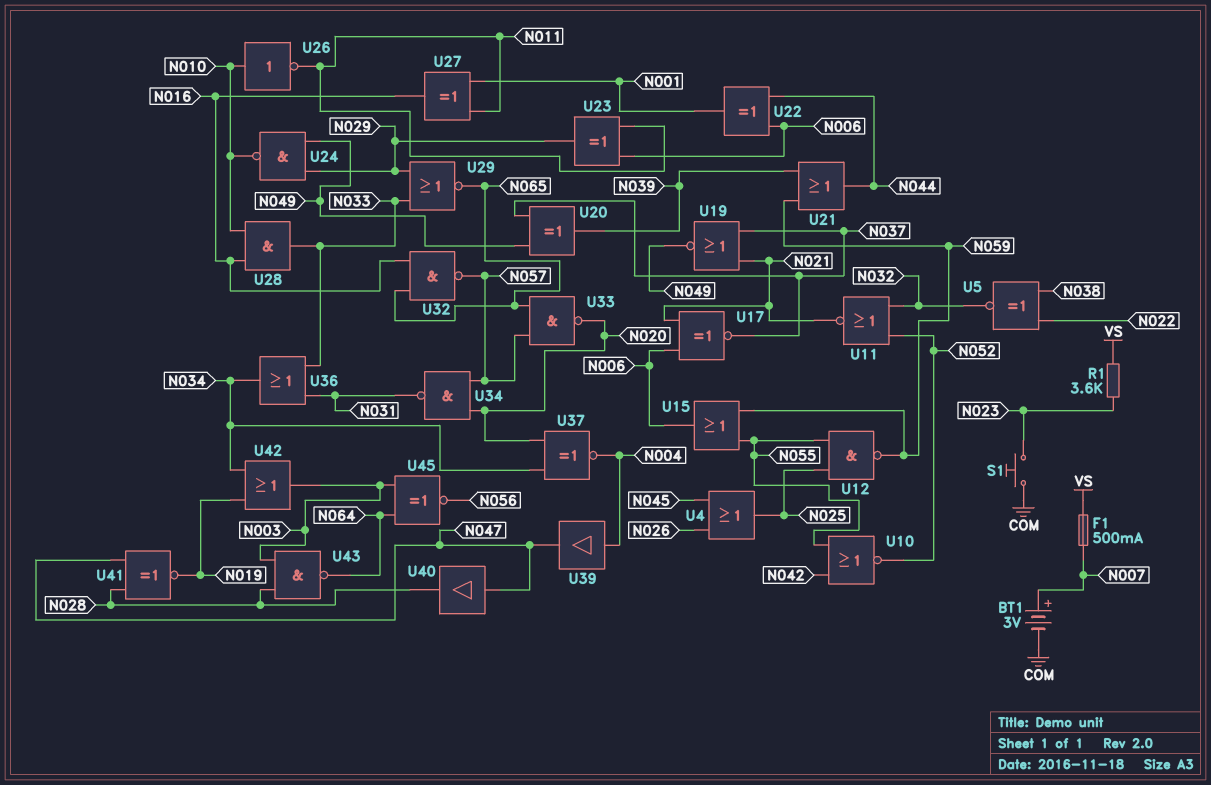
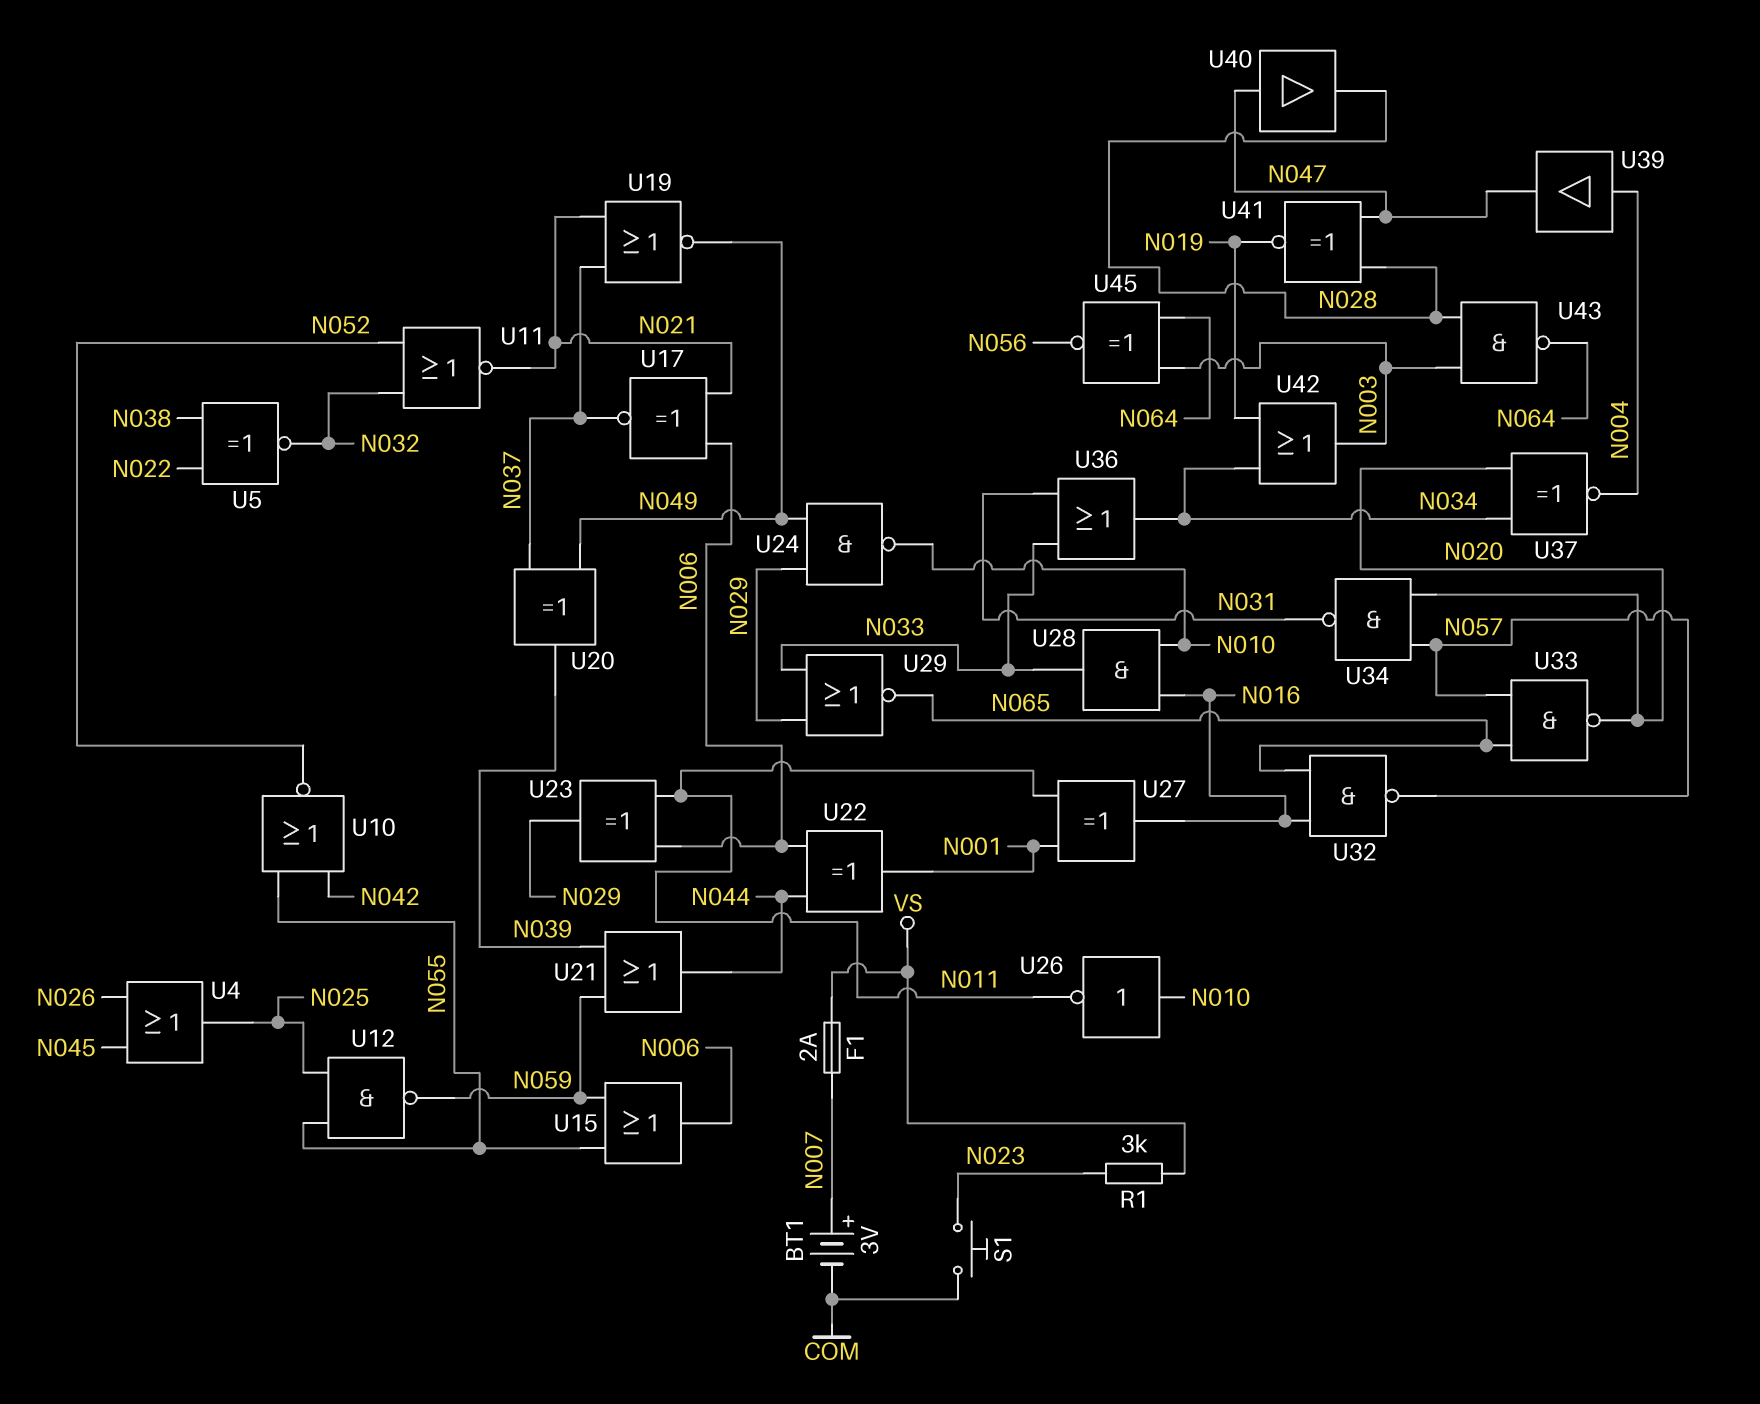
F1: 500mA (N007, VS) -> 2A (N007, VS)
R1: 3.6k (N023, VS) -> 3k (N023, VS)

